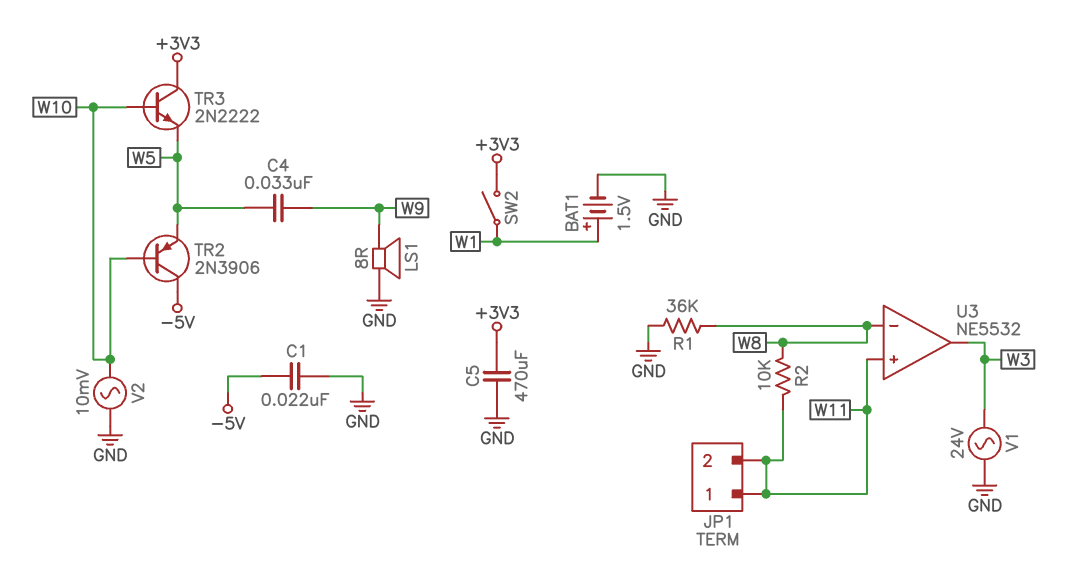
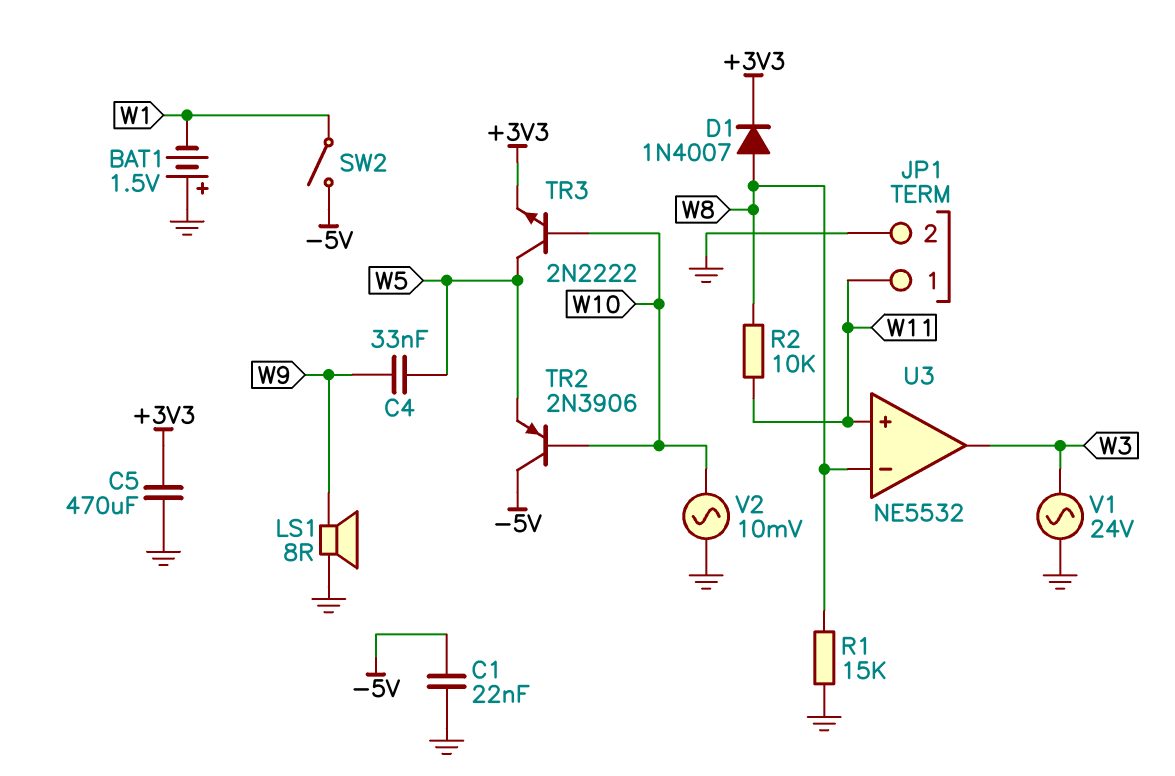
BAT1: 1.5V (plus W1, minus GND) -> 1.5V (plus GND, minus W1)
D1: none -> diode 1N4007 (A W8, K +3V3)
JP1 pin 2: W11 -> GND
R1: 36k (GND, W8) -> 15k (GND, W8)
SW2: switch (+3V3, W1) -> switch (-5V, W1)
TR3: NPN 2N2222 (B W10, C +3V3, E W5) -> NPN 2N2222 (B W10, C W5, E +3V3)

